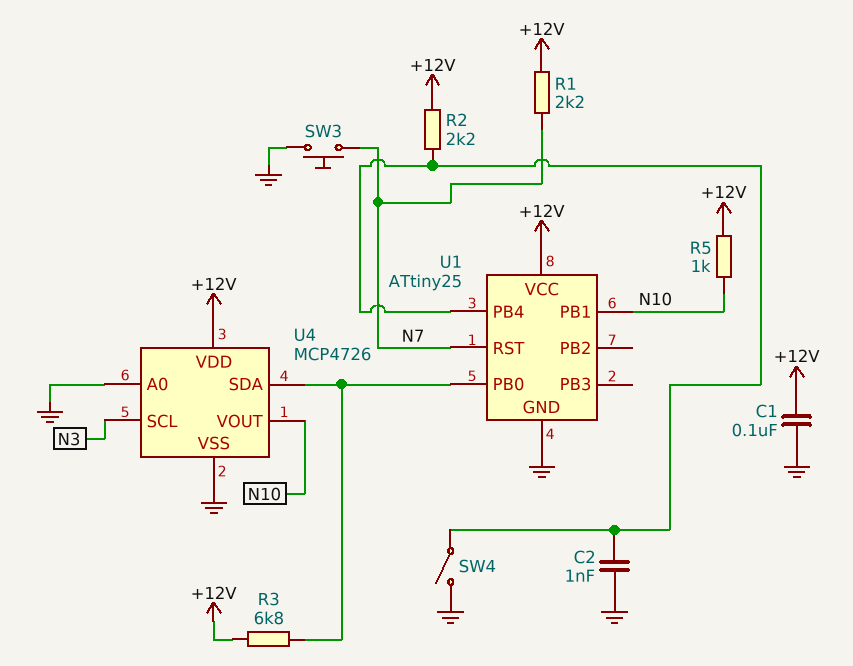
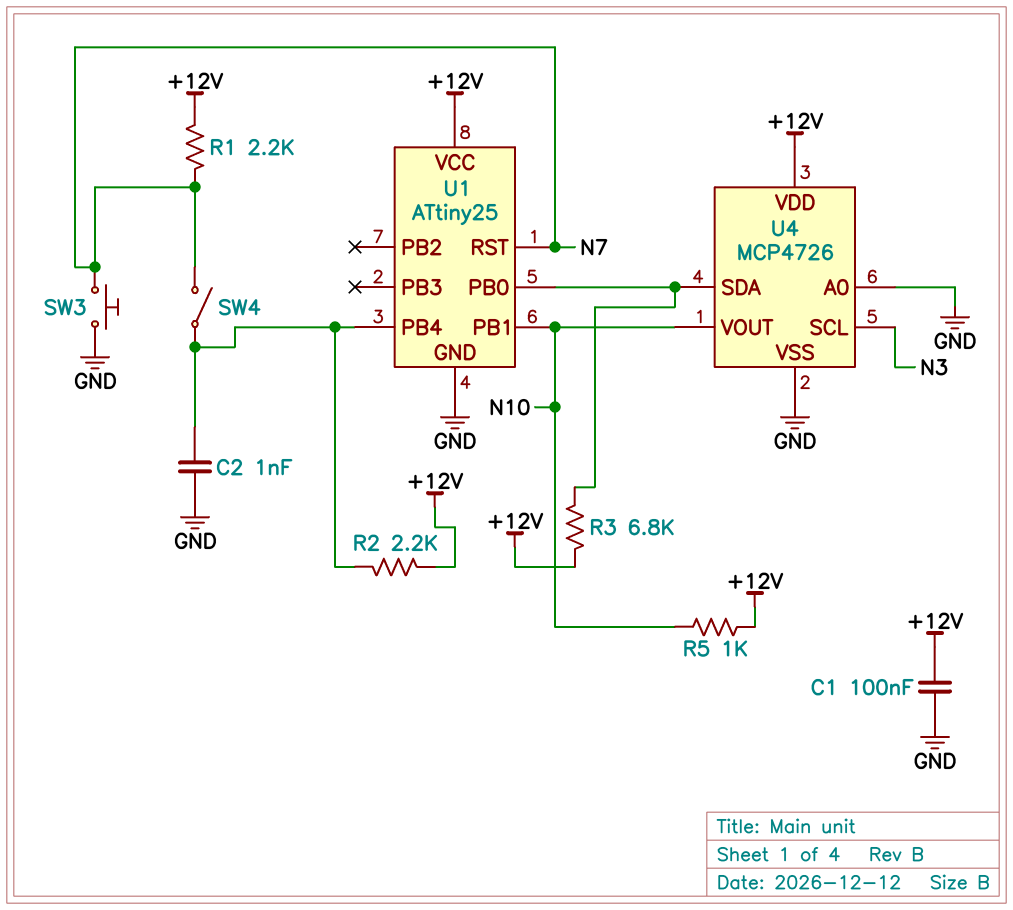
SW4: switch (GND, U1/PB4) -> switch (N7, U1/PB4)

